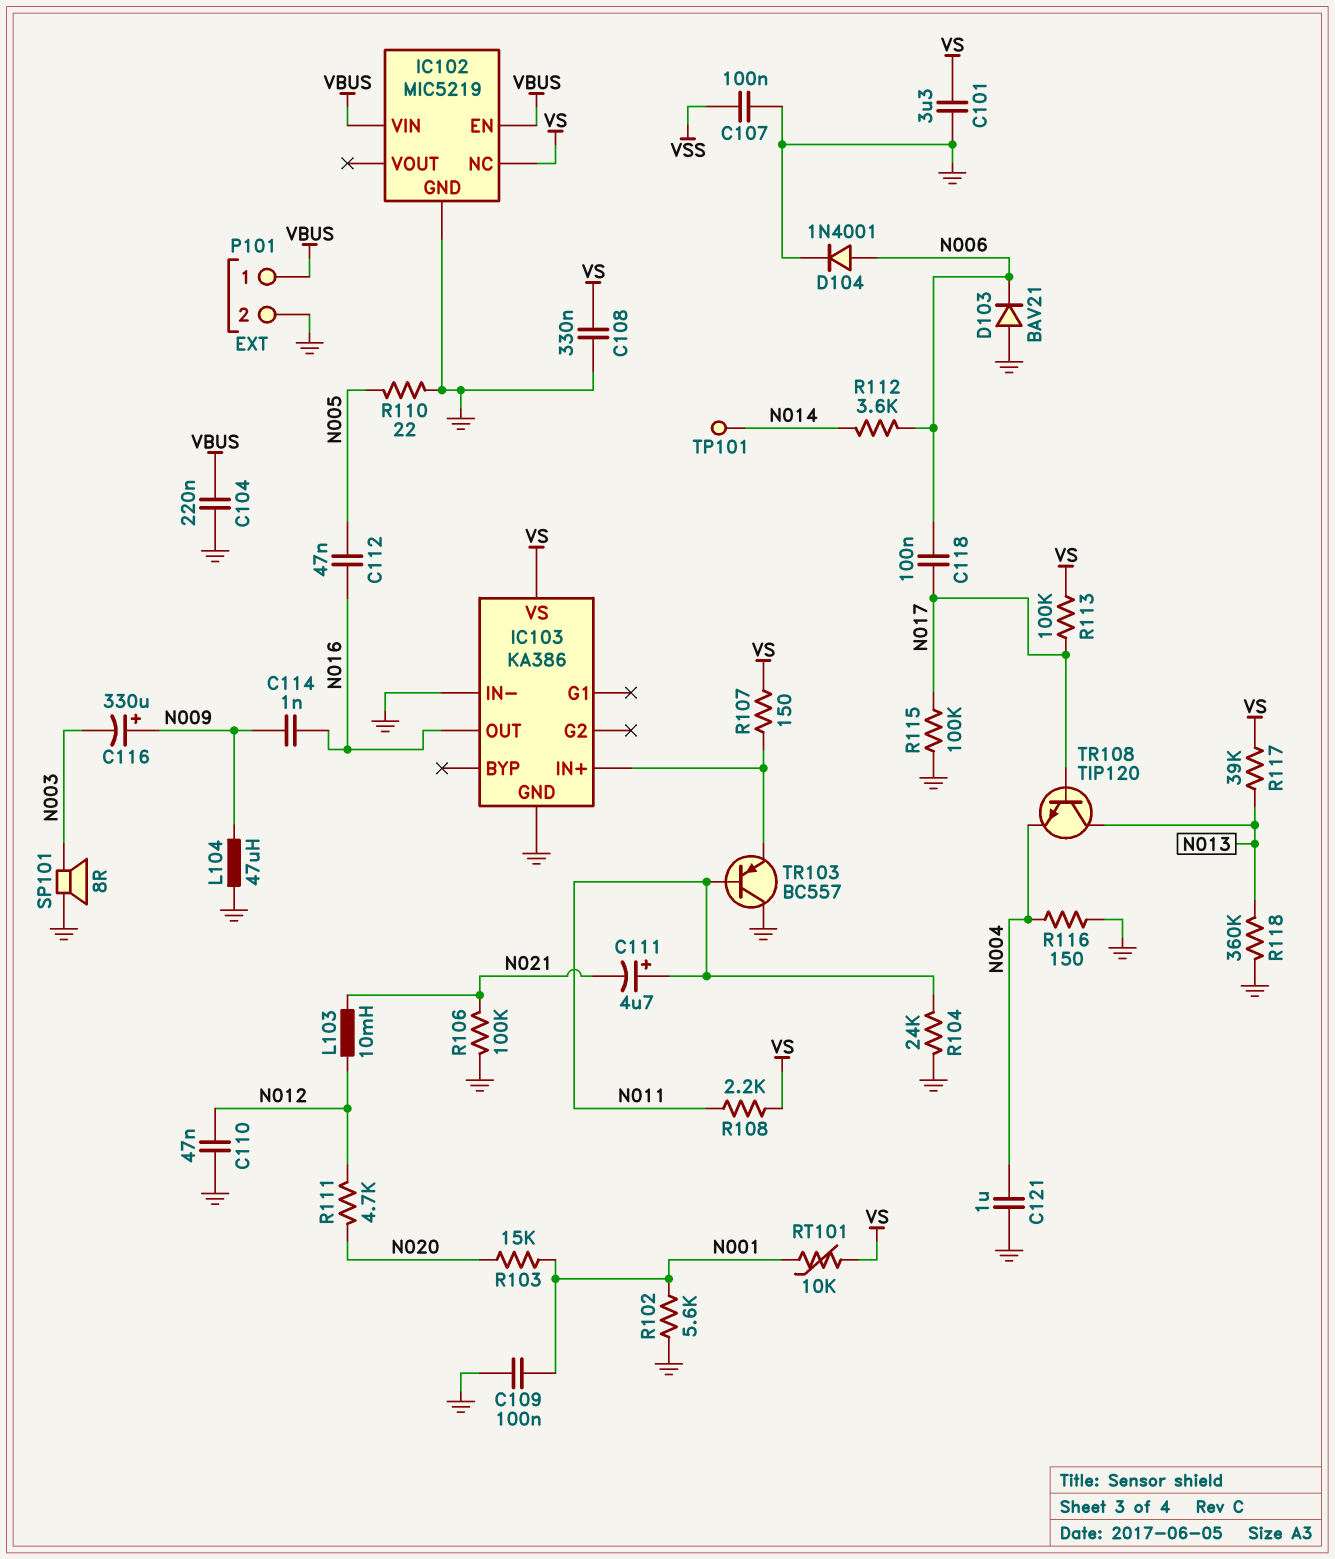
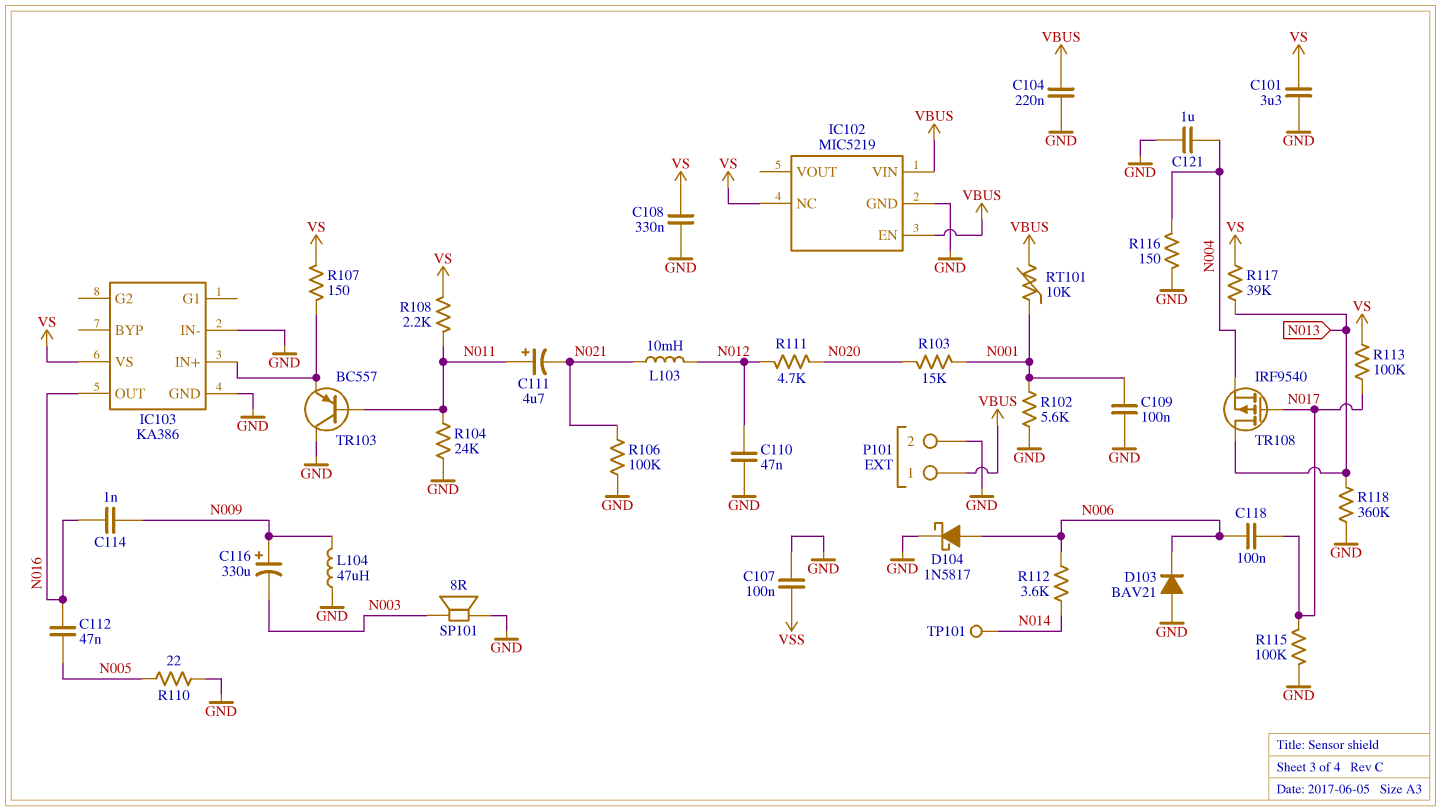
D104: diode 1N4001 (A N006, K GND) -> schottky 1N5817 (A N006, K GND)
RT101: 10k (N001, VS) -> 10k (N001, VBUS)
TR108: NPN TIP120 (B N017, C N013, E N004) -> PMOS IRF9540 (G N017, D N013, S N004)

